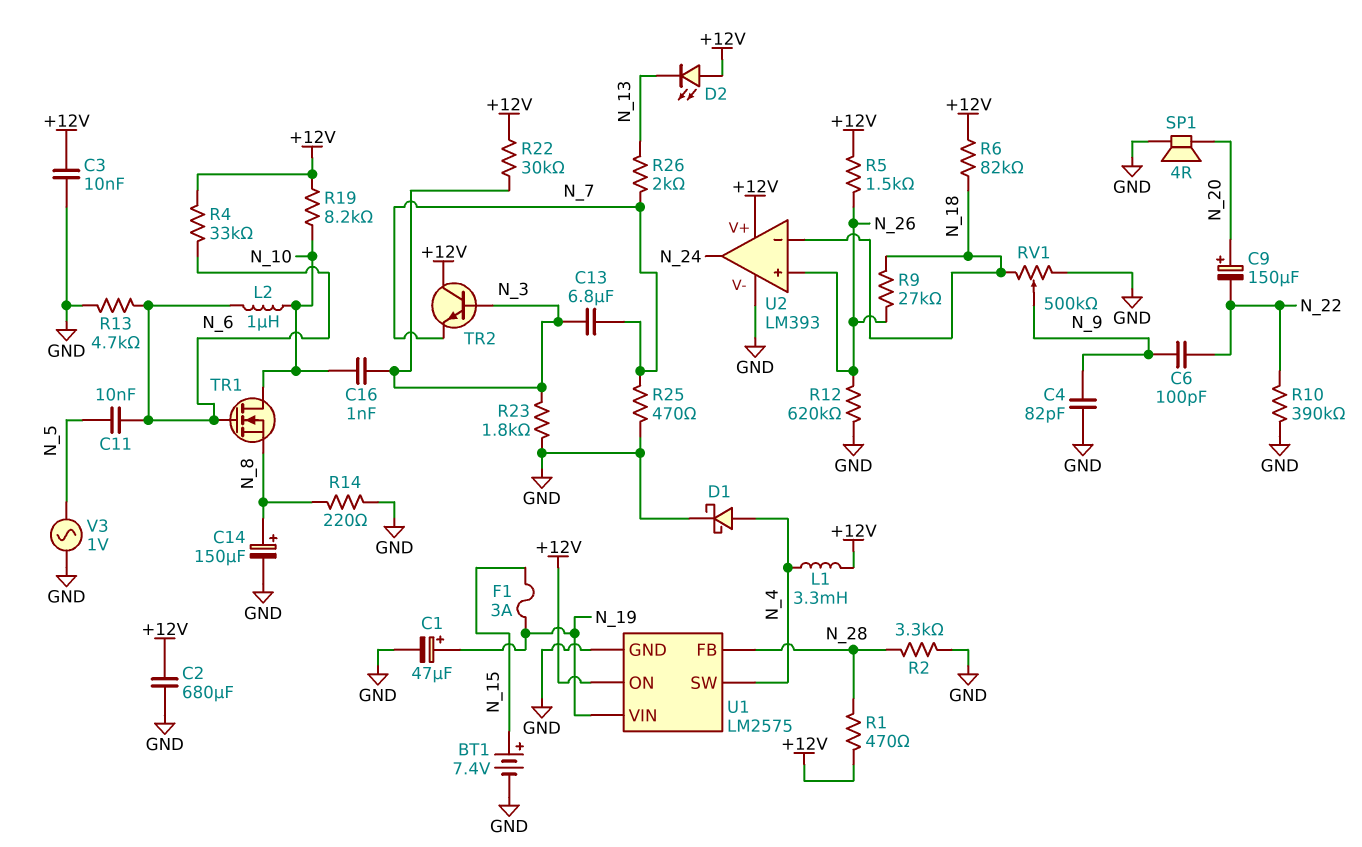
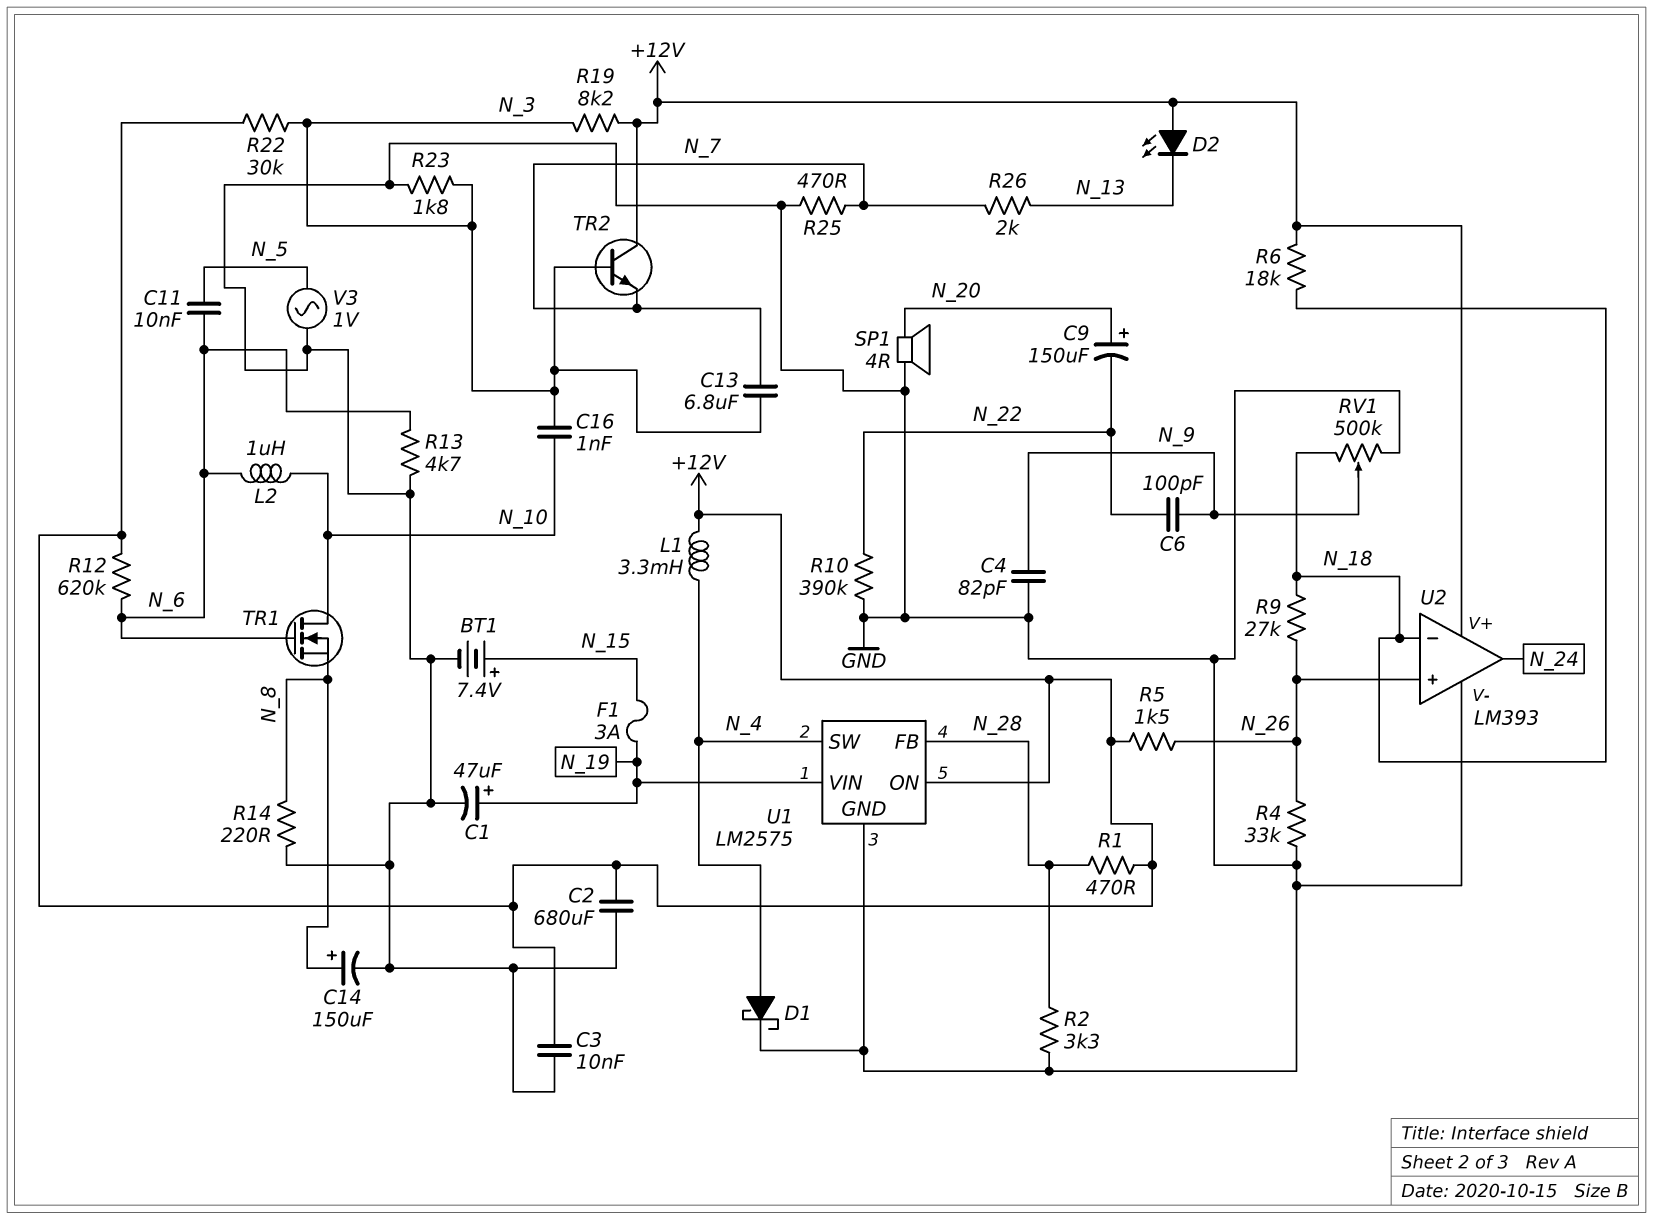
R4: 33k (+12V, N_6) -> 33k (GND, N_26)
R6: 82k (+12V, N_18) -> 18k (+12V, N_18)
R12: 620k (GND, N_26) -> 620k (+12V, N_6)
R19: 8.2k (+12V, N_10) -> 8.2k (+12V, N_3)

